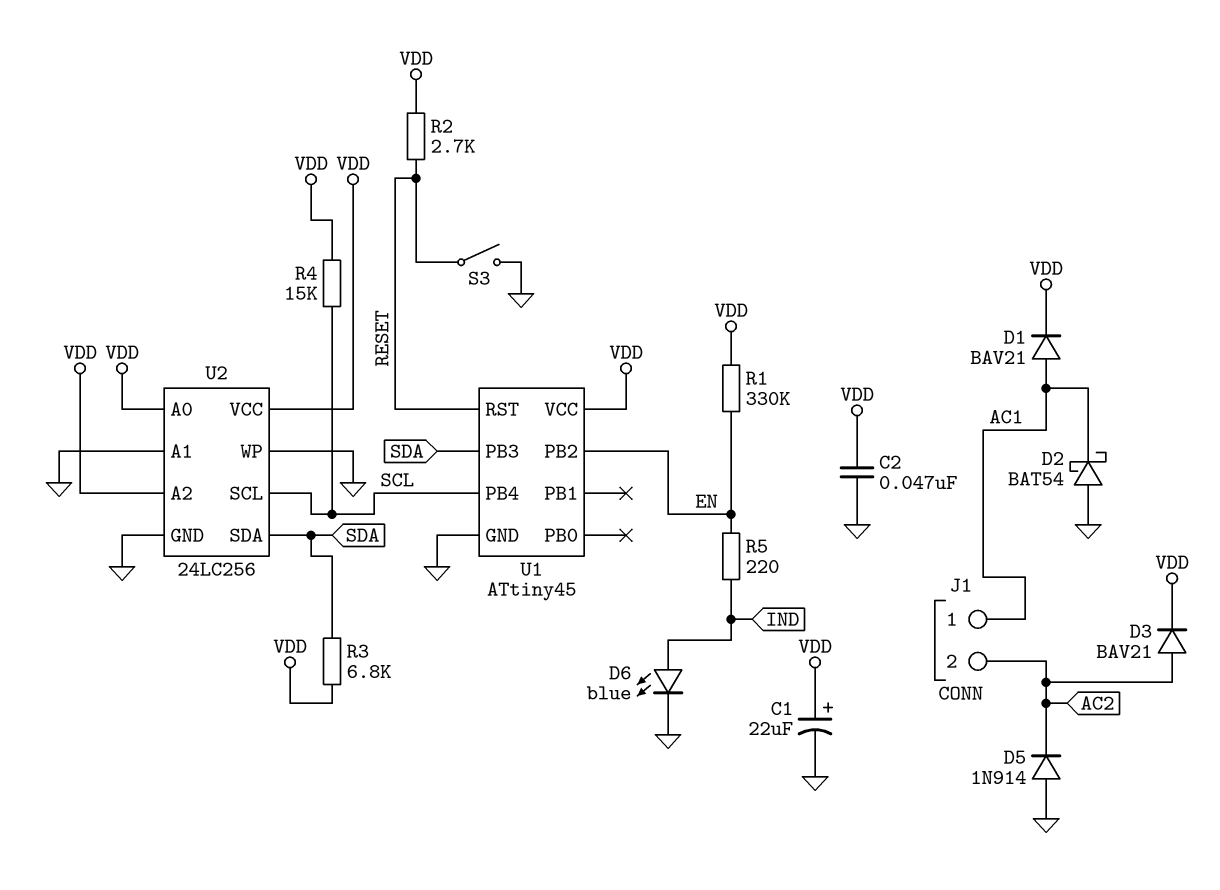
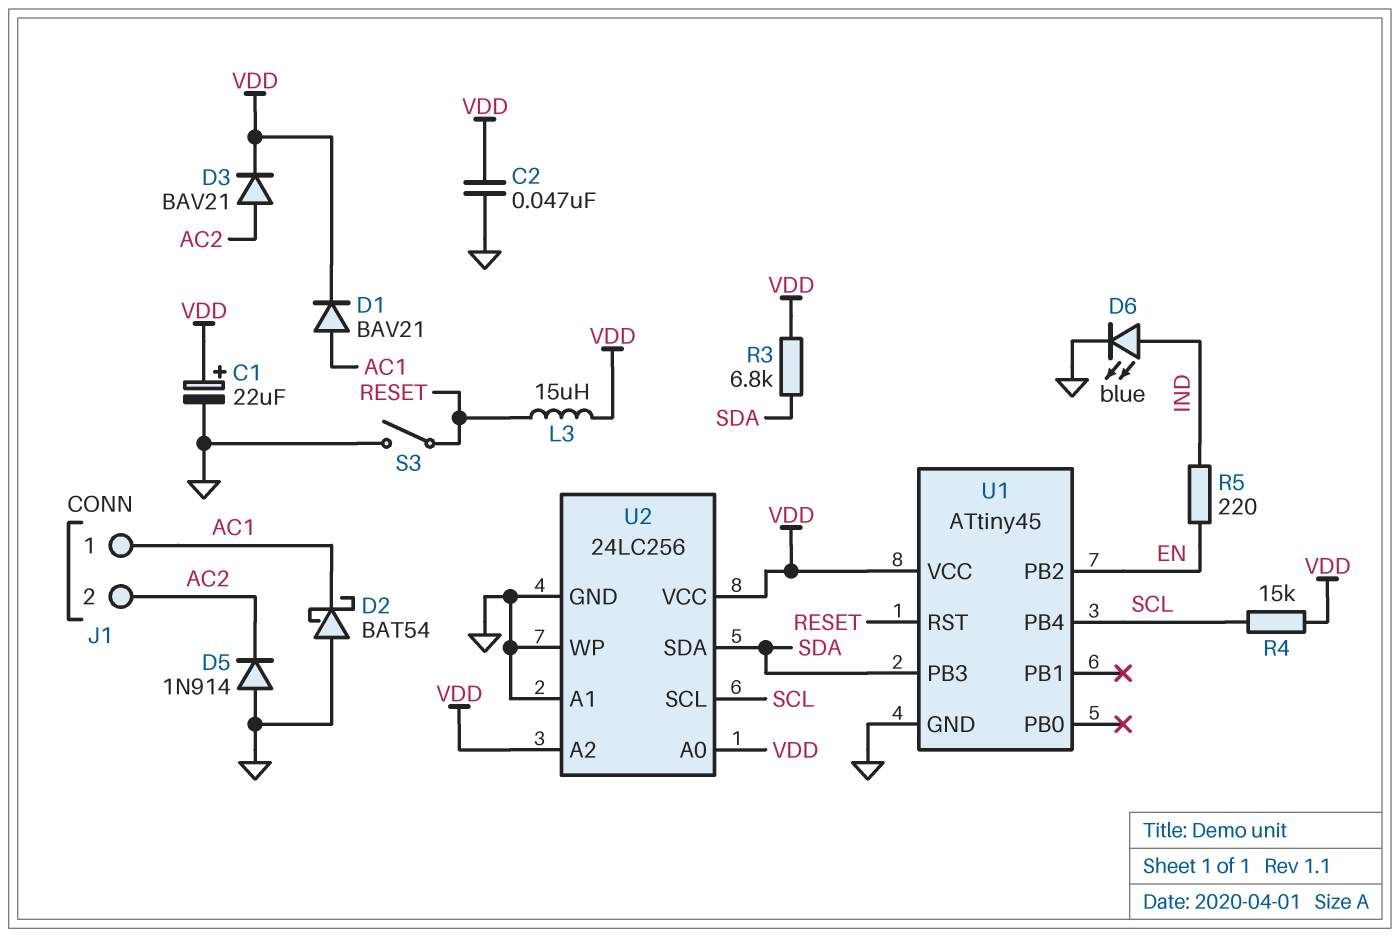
L3: none -> 15uH (RESET, VDD)
R1: 330k (EN, VDD) -> none
R2: 2.7k (RESET, VDD) -> none

